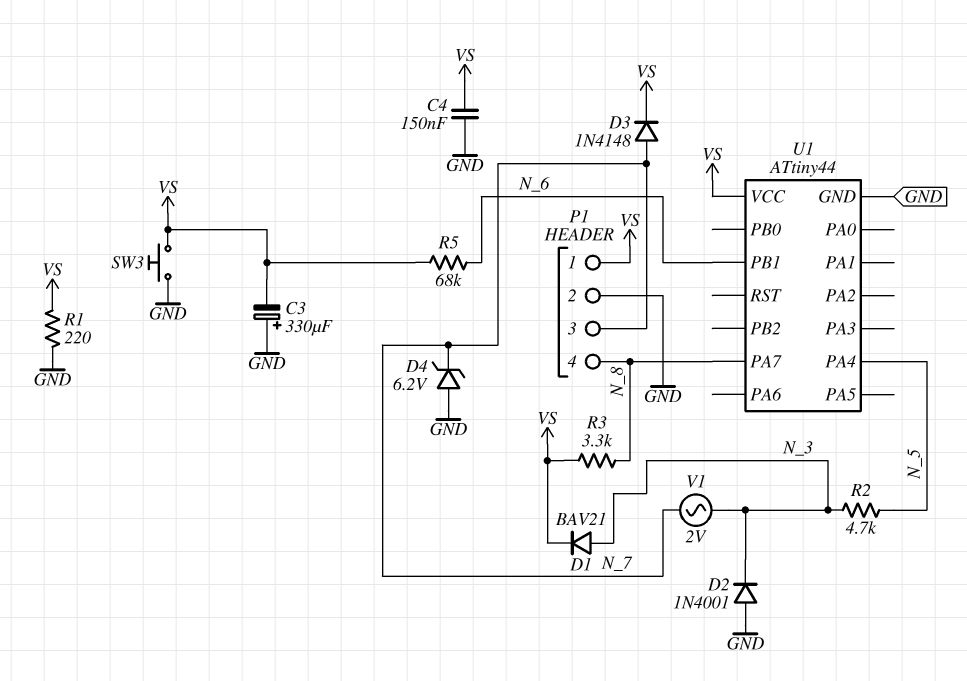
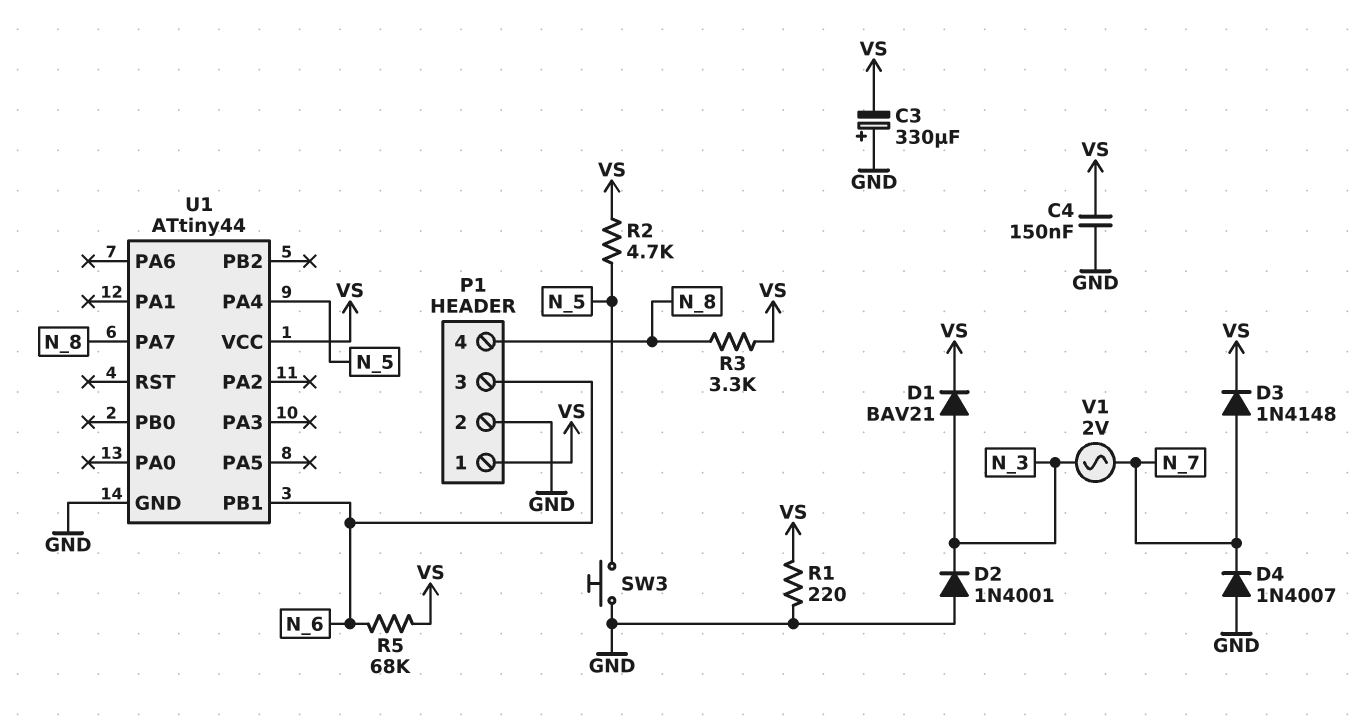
D4: zener 6.2V (A GND, K N_7) -> diode 1N4007 (A GND, K N_7)
P1 pin 3: N_7 -> N_6
R2: 4.7k (N_3, N_5) -> 4.7k (N_5, VS)
SW3: button (GND, VS) -> button (GND, N_5)

